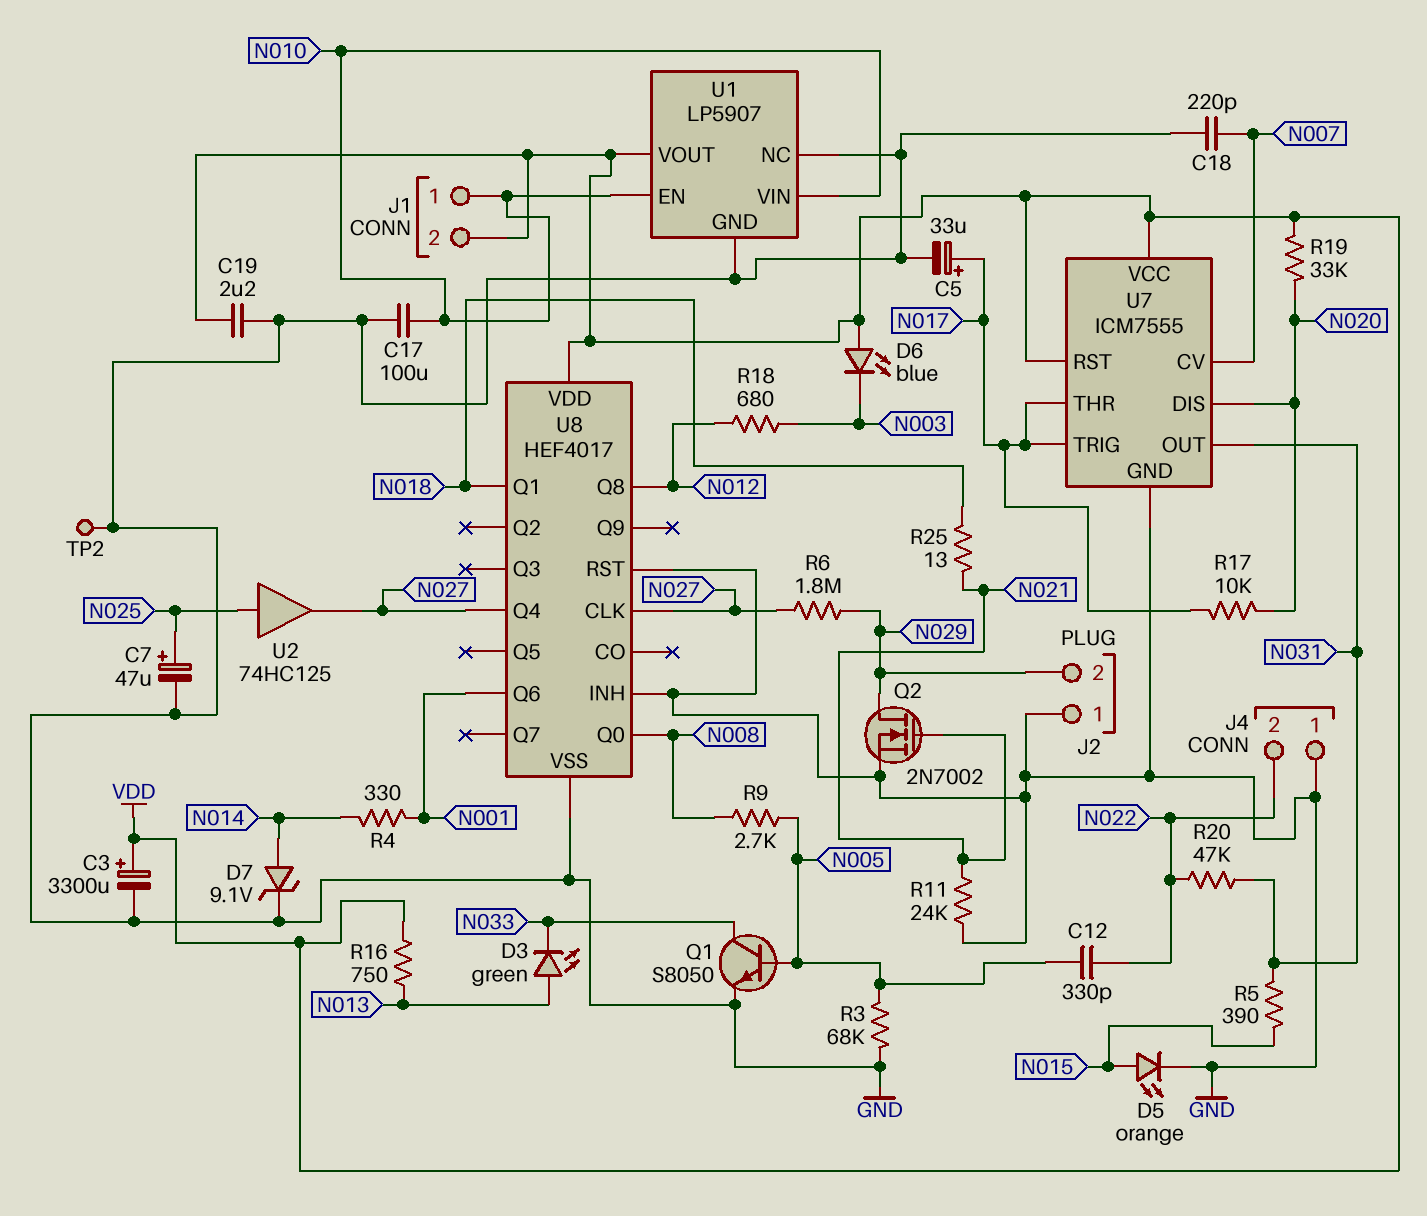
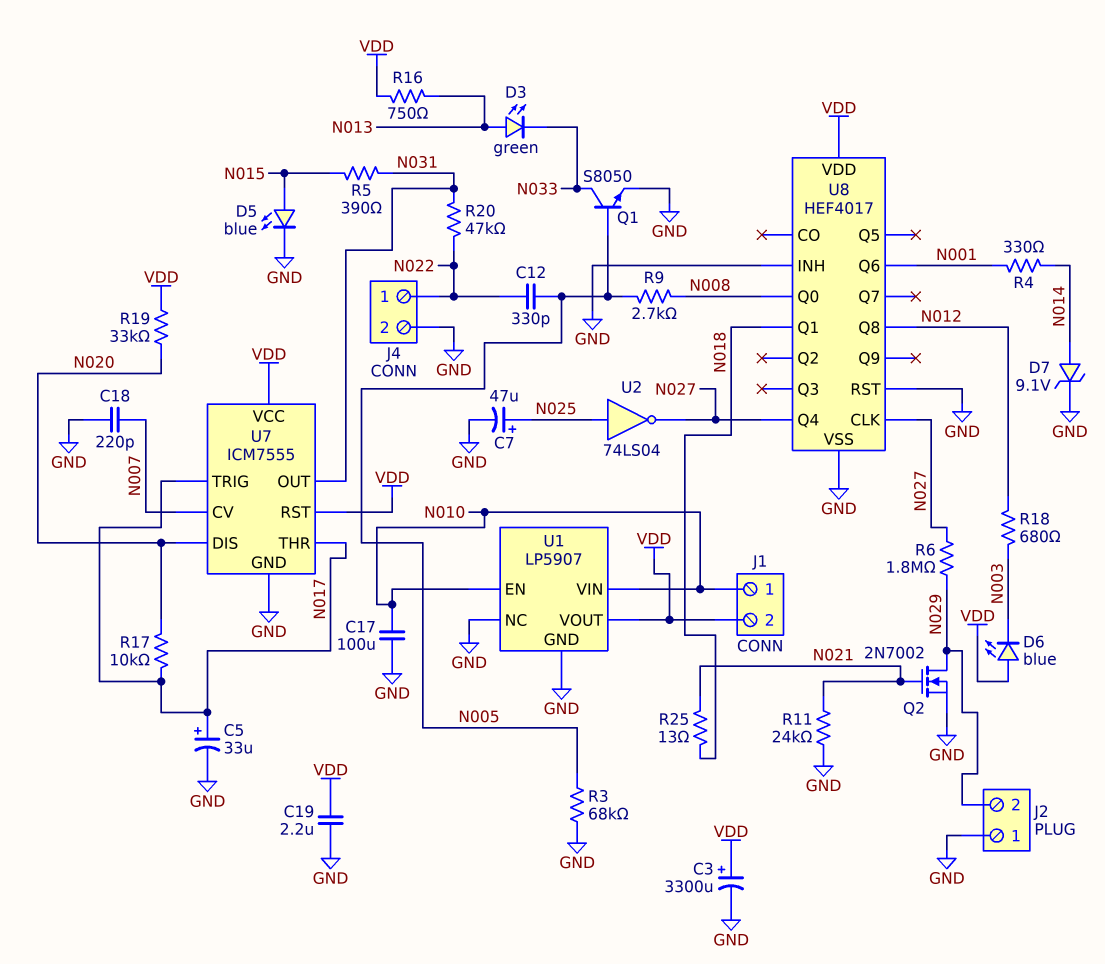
D5: LED orange (A N015, K GND) -> LED blue (A N015, K GND)
J4 pin 1: GND -> N022
J4 pin 2: N022 -> GND
TP2: test point (GND) -> none
U2: buffer 74HC125 (in N025, out N027) -> NOT 74LS04 (in N025, out N027)

